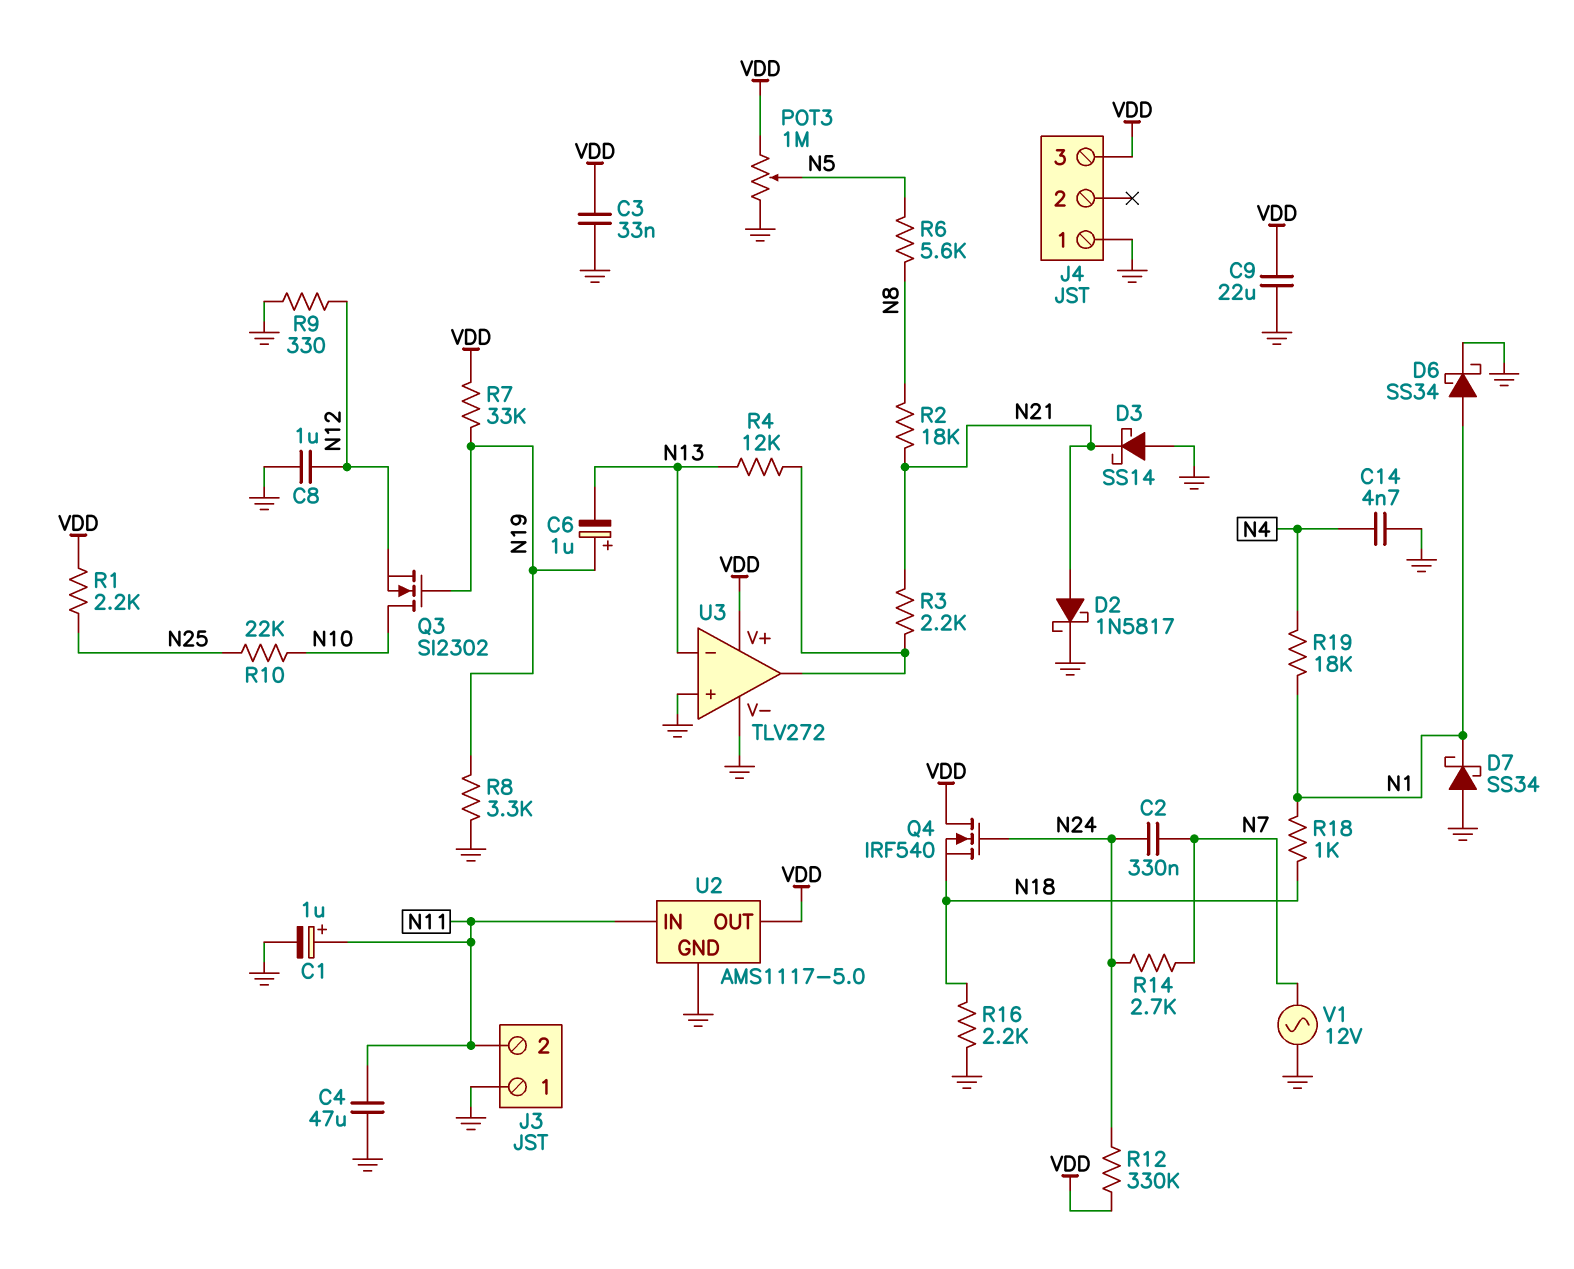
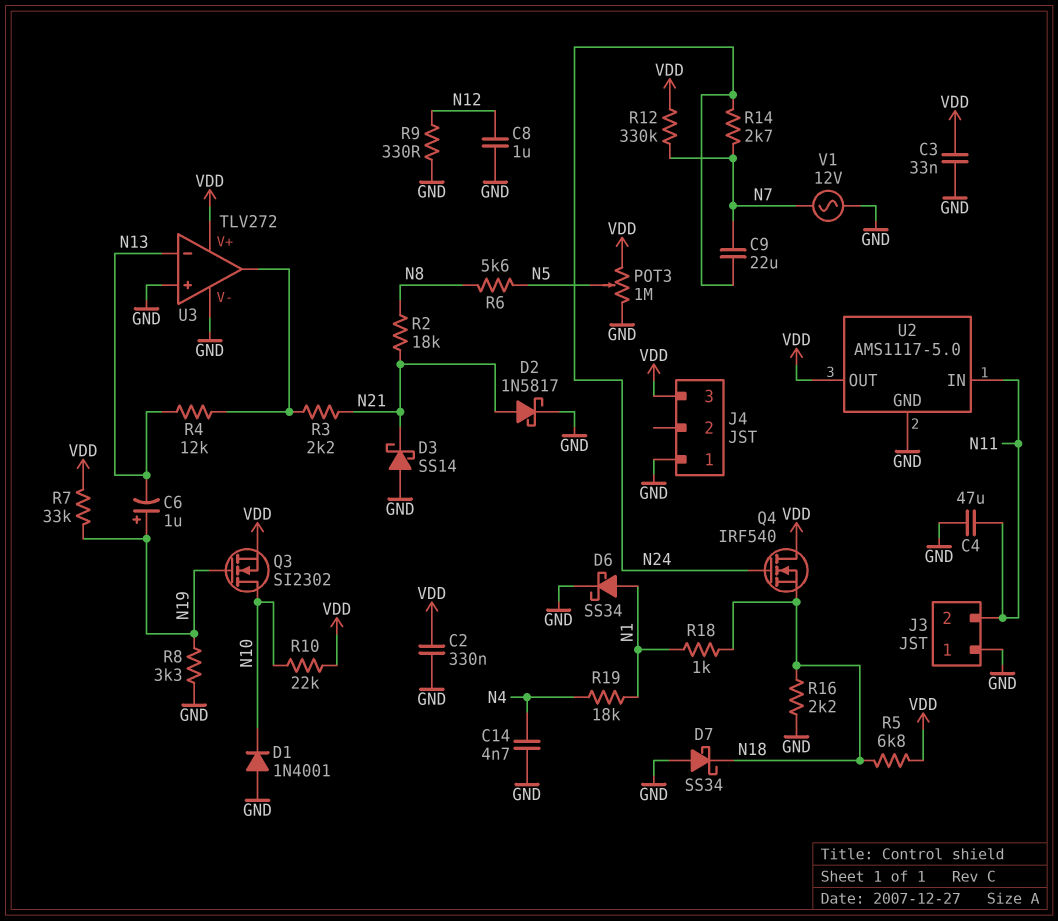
C1: 1uF (plus N11, minus GND) -> none
C2: 330nF (N7, N24) -> 330nF (GND, VDD)
C9: 22uF (GND, VDD) -> 22uF (N7, N24)
D1: none -> diode 1N4001 (A GND, K N10)
D7: schottky SS34 (A GND, K N1) -> schottky SS34 (A GND, K N18)
Q3: NMOS SI2302 (G N19, D N10, S N12) -> NMOS SI2302 (G N19, D N10, S VDD)
R1: 2.2k (N25, VDD) -> none
R5: none -> 6.8k (N18, VDD)
R10: 22k (N10, N25) -> 22k (N10, VDD)
R12: 330k (N24, VDD) -> 330k (N7, VDD)

